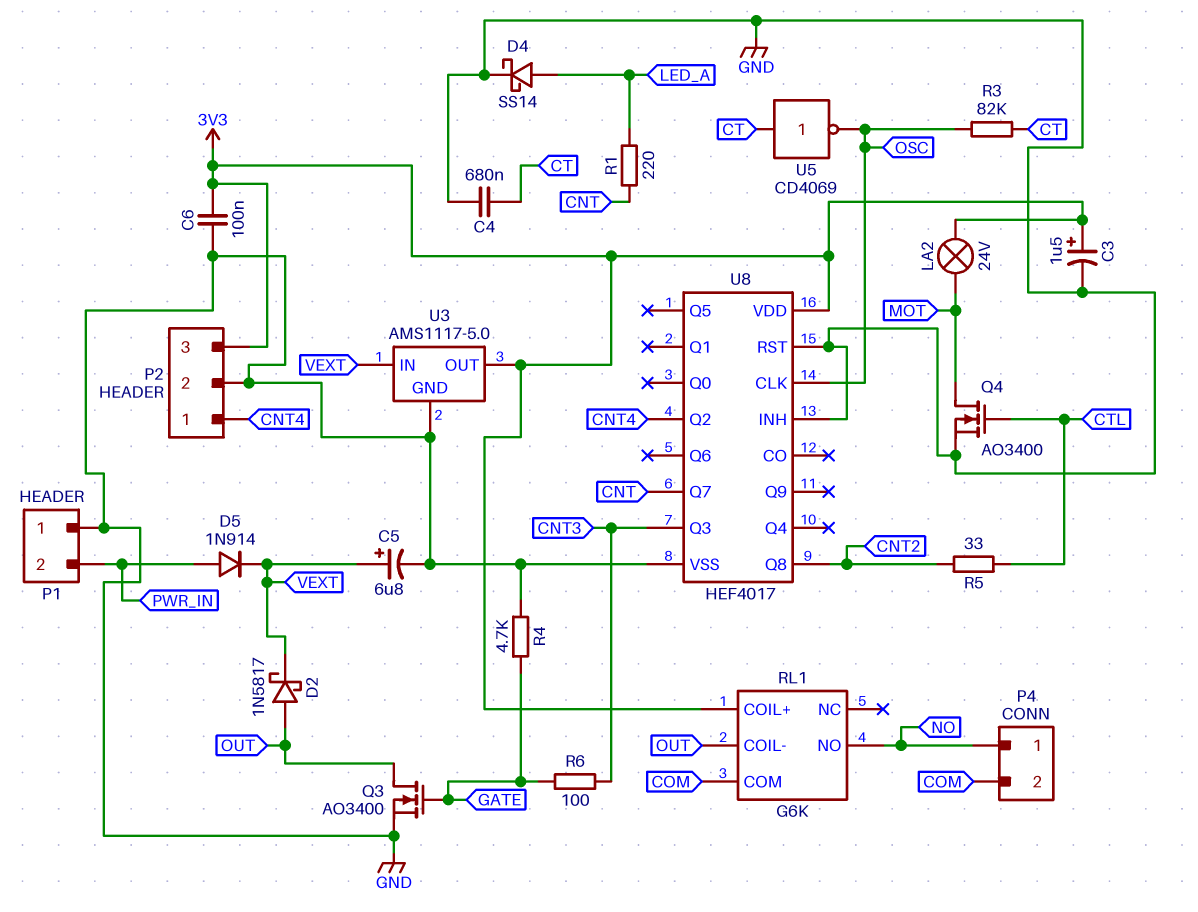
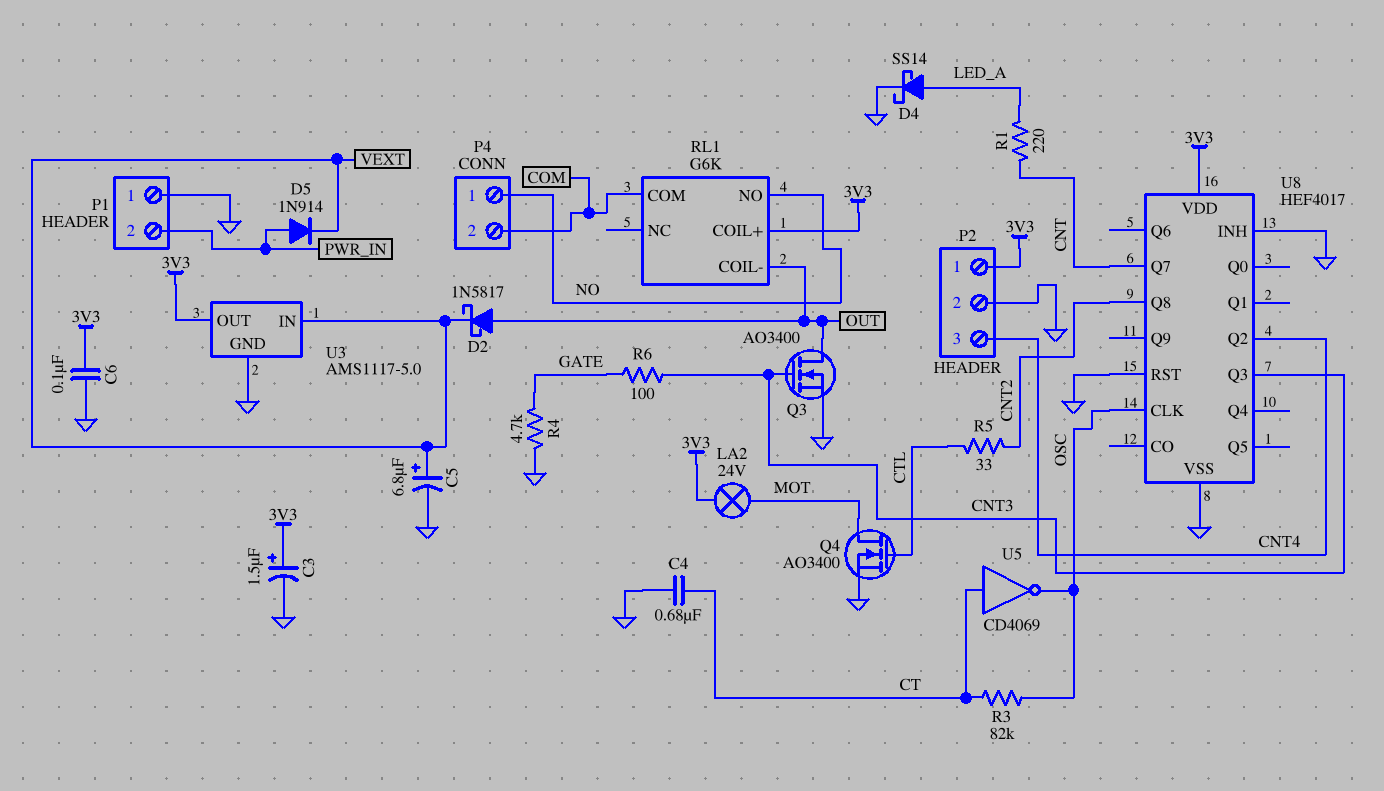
P2 pin 1: CNT4 -> 3V3
P2 pin 3: 3V3 -> CNT4
Q3: NMOS AO3400 (G GATE, D OUT, S GND) -> NMOS AO3400 (G CNT3, D OUT, S GND)

